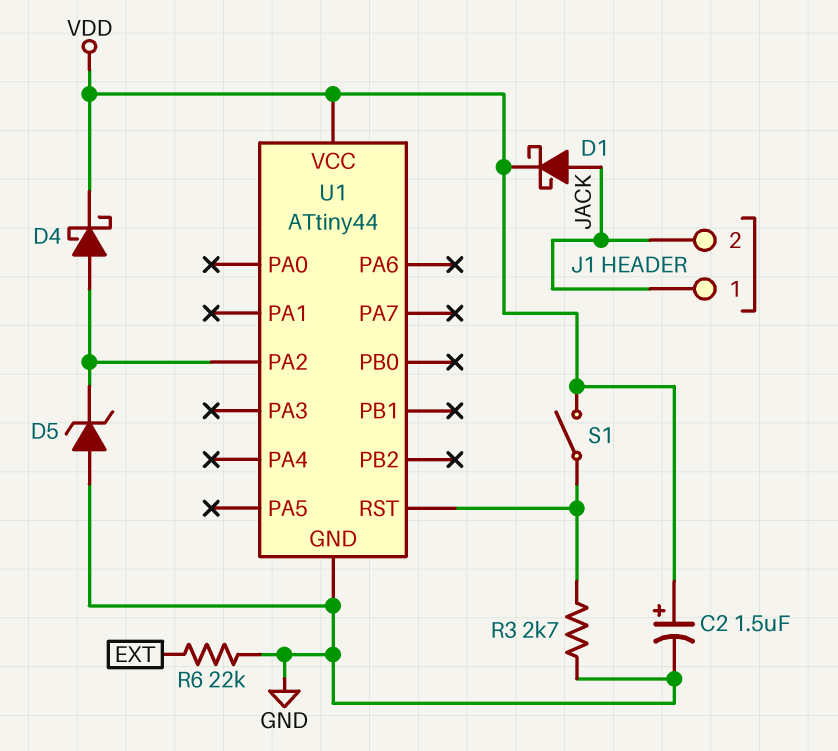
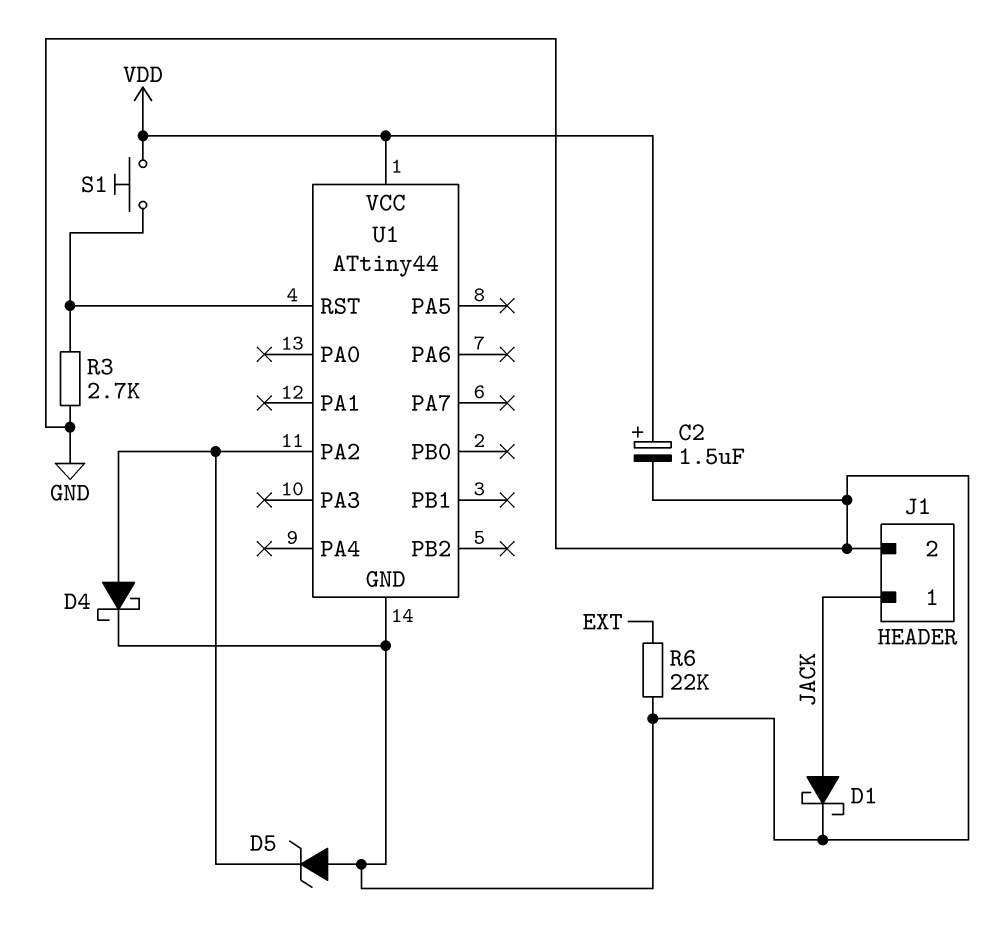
D1: schottky (A JACK, K VDD) -> schottky (A JACK, K GND)
D4: schottky (A U1/PA2, K VDD) -> schottky (A U1/PA2, K GND)
J1 pin 2: JACK -> GND
S1: switch (U1/RST, VDD) -> button (U1/RST, VDD)

